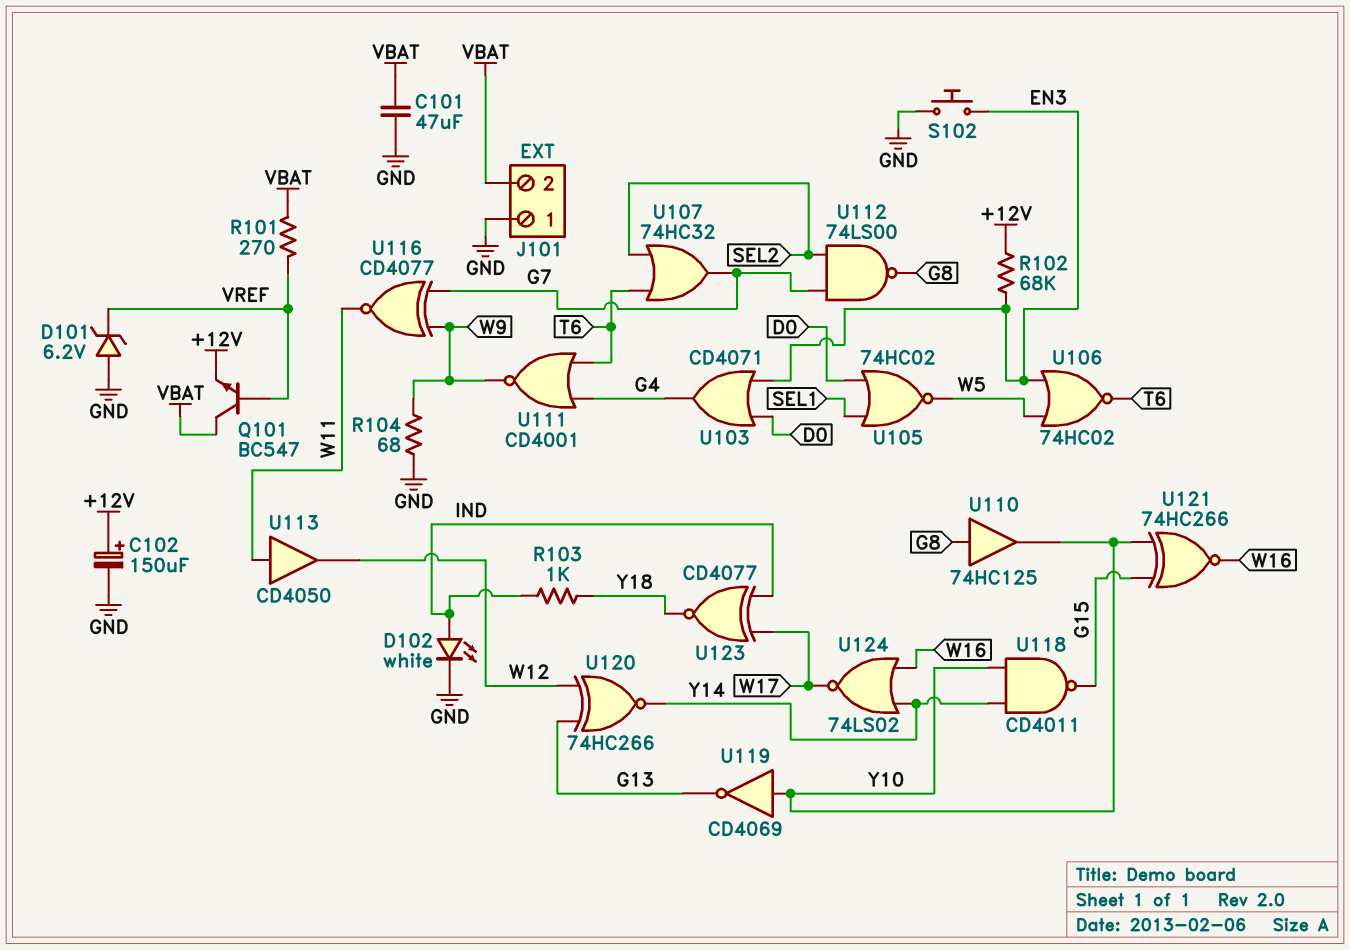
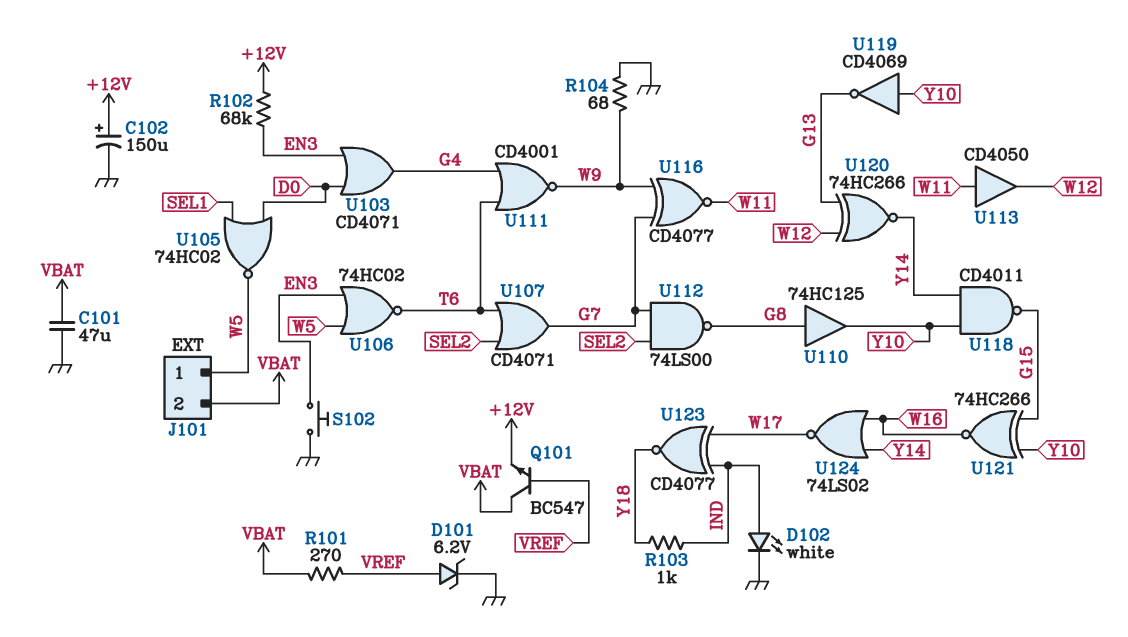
D101: zener 6.2V (A GND, K VREF) -> zener 6.2V (A VREF, K GND)
J101 pin 1: GND -> W5
U107: OR 74HC32 (in SEL2, in T6, out G7) -> OR CD4071 (in SEL2, in T6, out G7)

